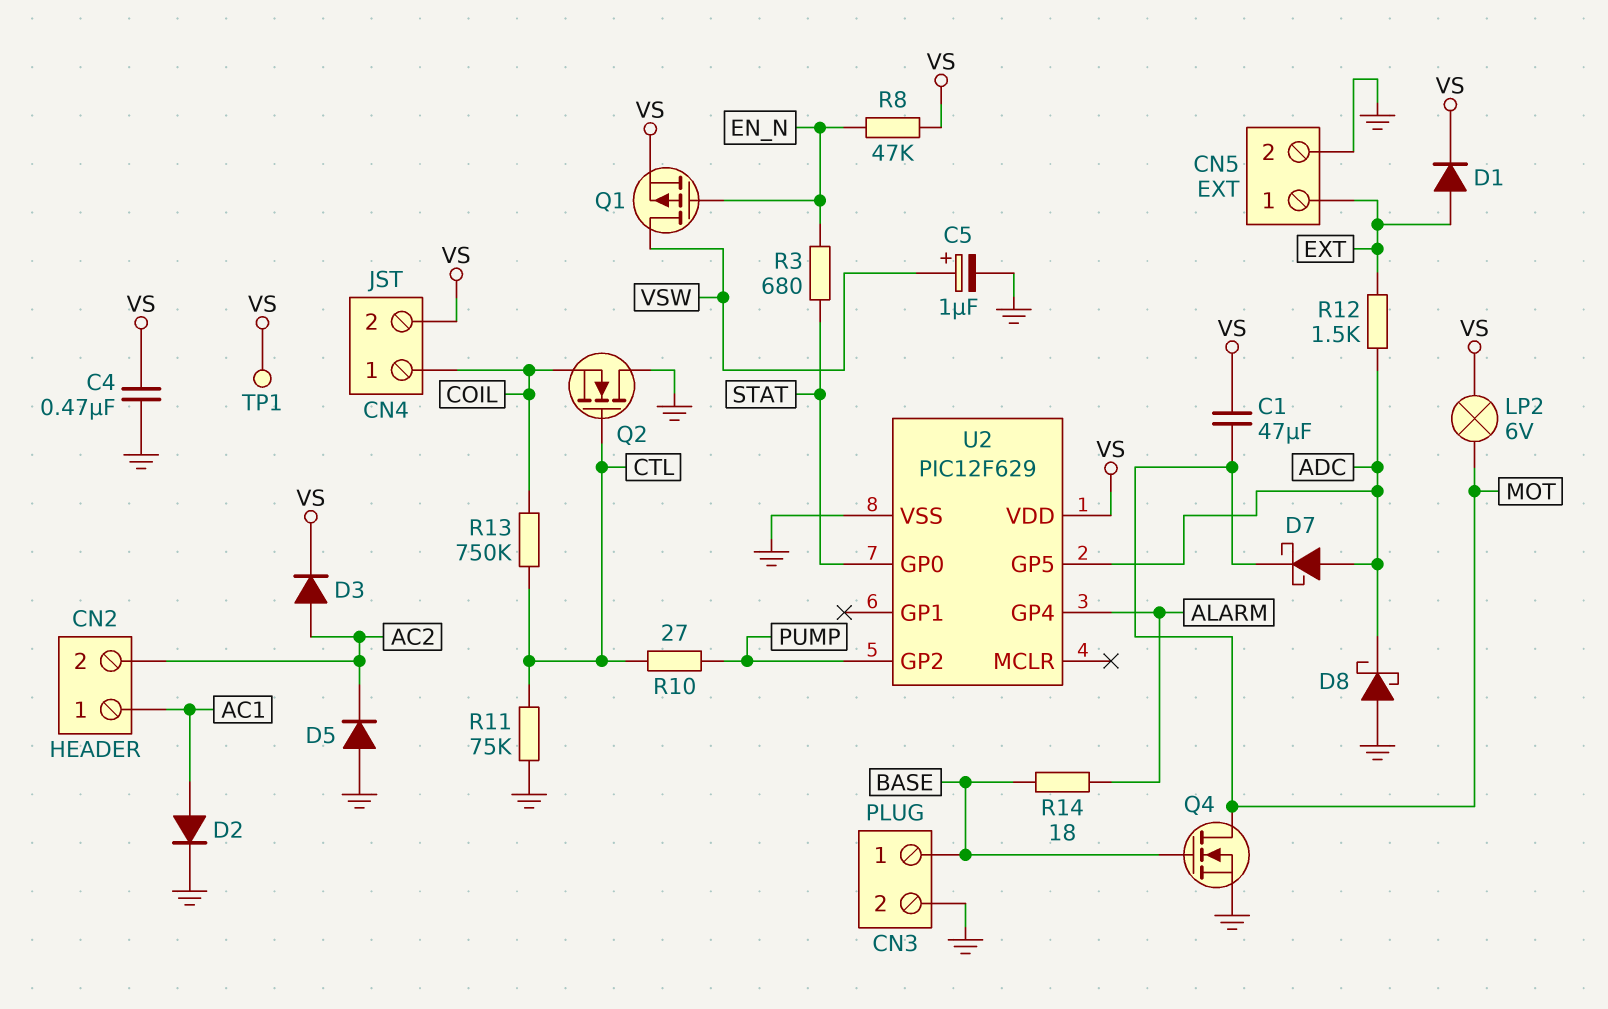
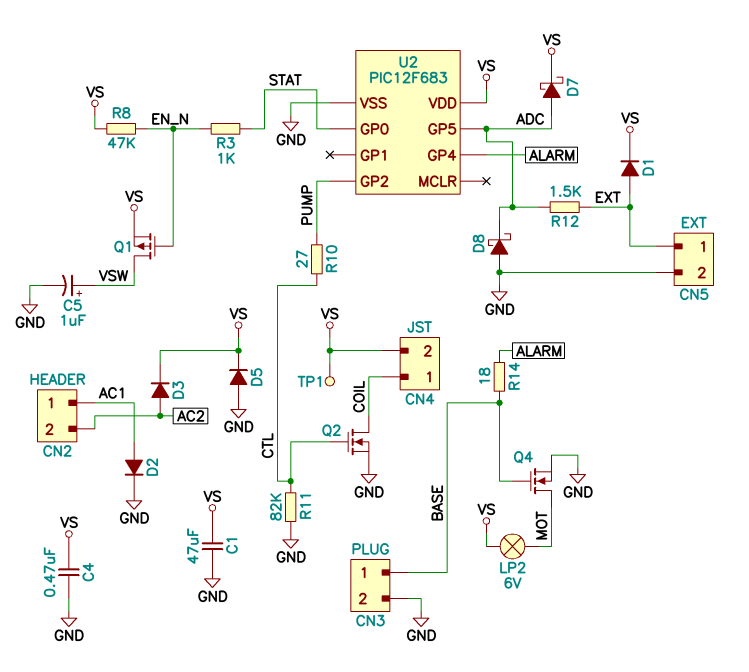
C1: 47uF (MOT, VS) -> 47uF (GND, VS)
D5: diode (A GND, K AC2) -> diode (A GND, K VS)
D7: schottky (A ADC, K MOT) -> schottky (A ADC, K VS)
Q2: NMOS (G CTL, D GND, S COIL) -> NMOS (G CTL, D COIL, S GND)
R3: 680 (EN_N, STAT) -> 1k (EN_N, STAT)
R11: 75k (CTL, GND) -> 82k (CTL, GND)
R13: 750k (COIL, CTL) -> none
U2: PIC12F629 -> PIC12F683

